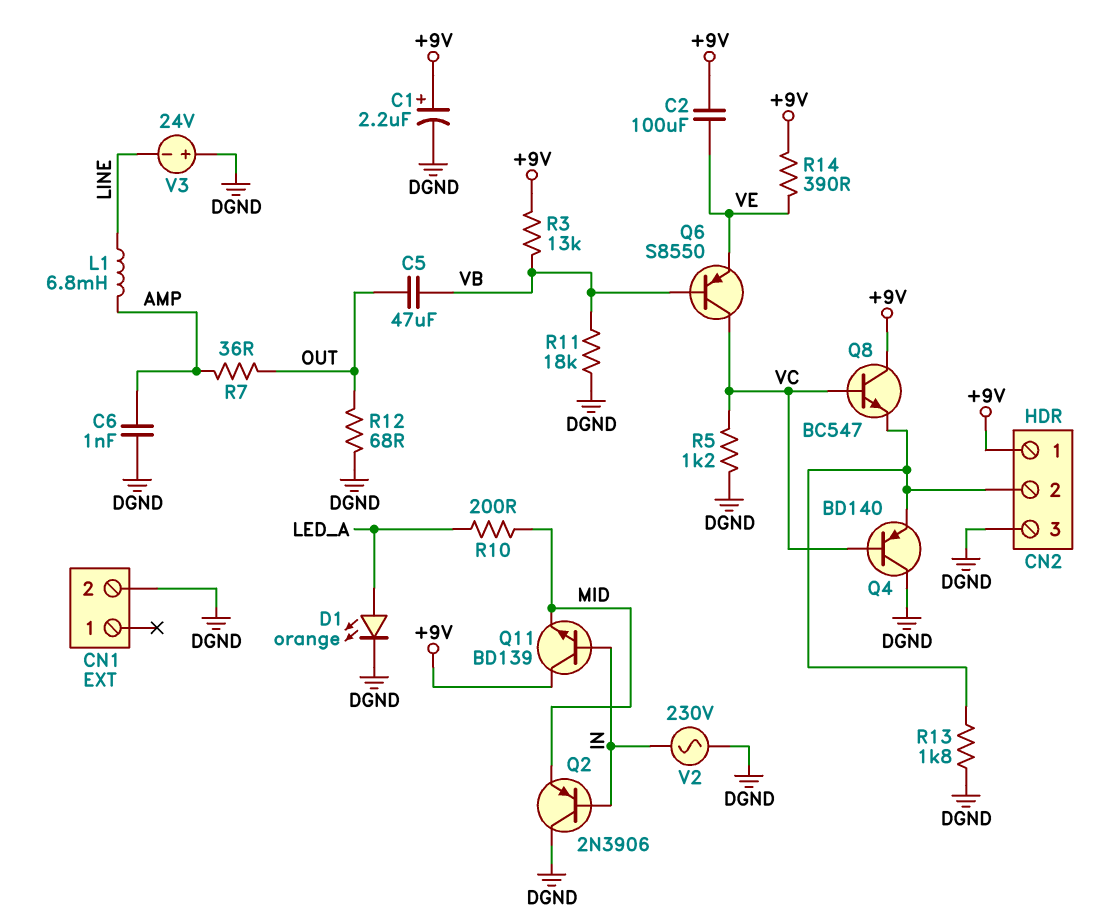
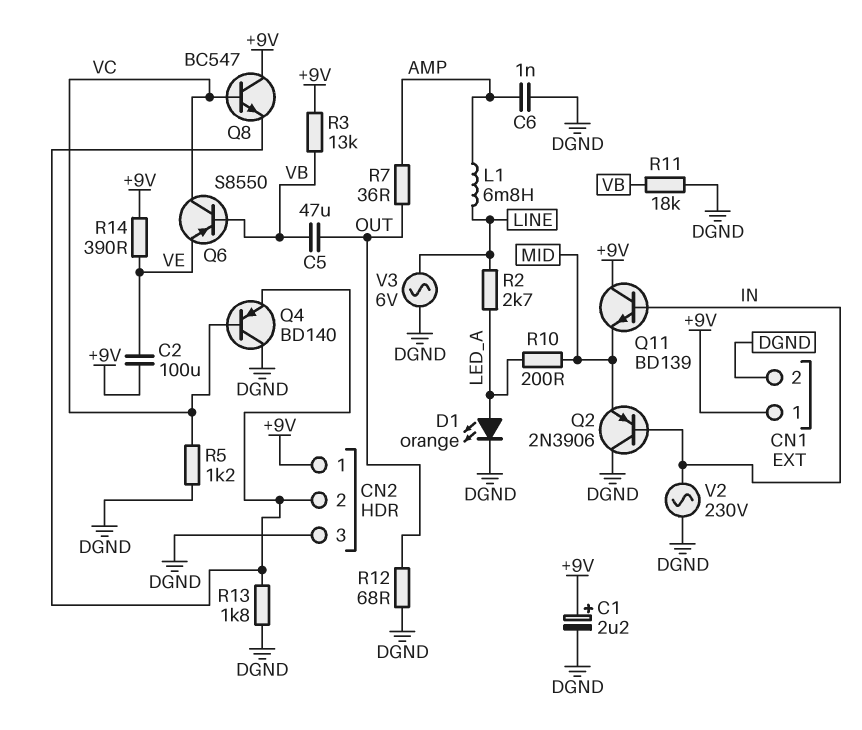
CN1 pin 1: none -> +9V
R2: none -> 2.7k (LED_A, LINE)
V3: 24V (plus DGND, minus LINE) -> AC 6V (DGND, LINE)

